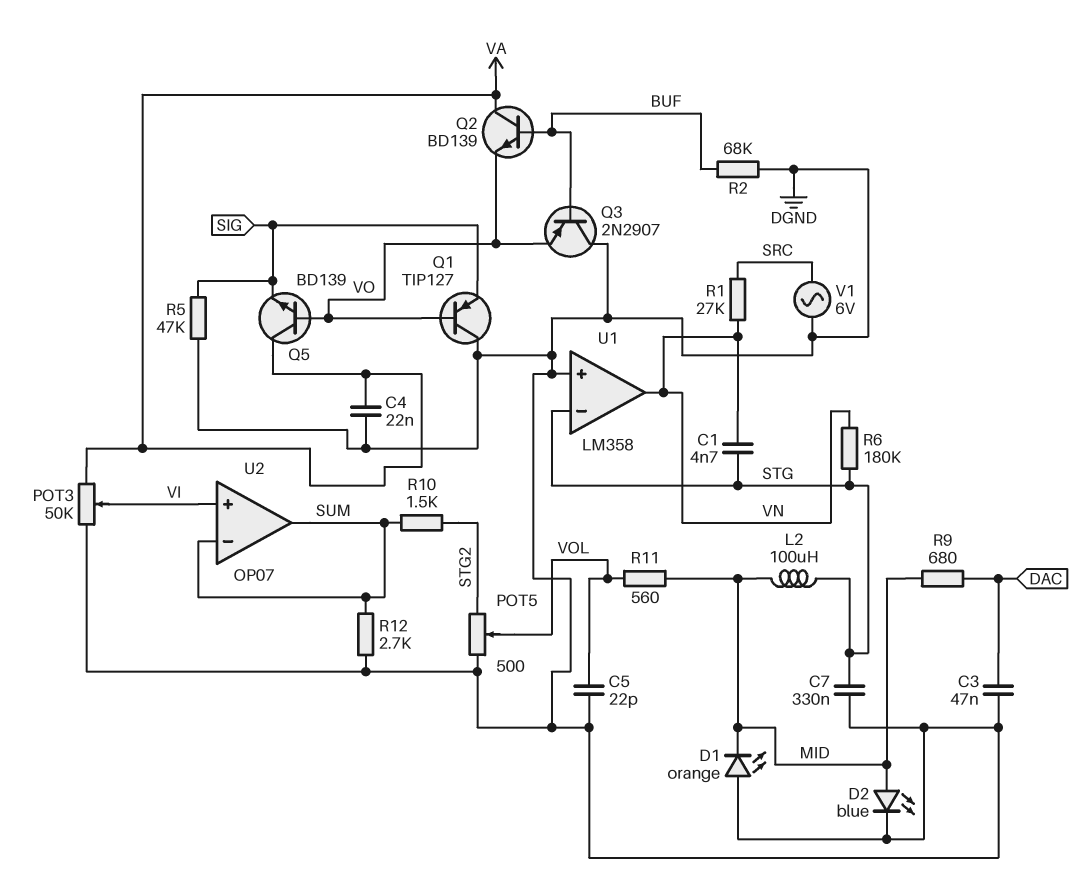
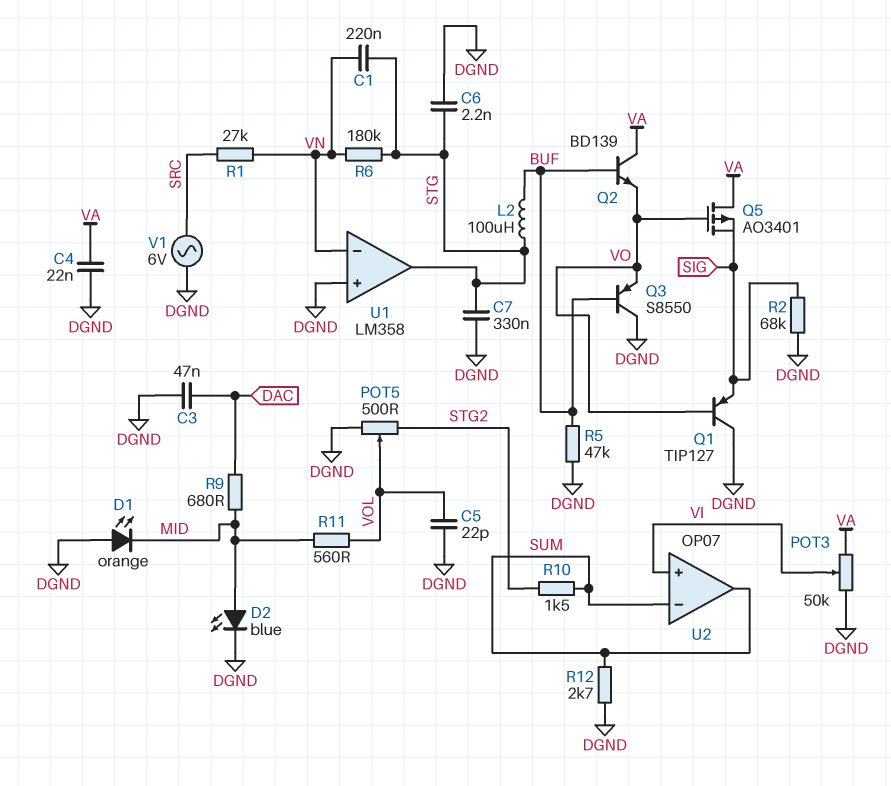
C1: 4.7nF (STG, VN) -> 220nF (STG, VN)
C6: none -> 2.2nF (DGND, STG)
L2: 100uH (MID, STG) -> 100uH (BUF, STG)
Q3: PNP 2N2907 (B BUF, C DGND, E VO) -> PNP S8550 (B BUF, C DGND, E VO)
Q5: NPN BD139 (B VO, C VA, E SIG) -> PMOS AO3401 (G VO, D VA, S SIG)
R2: 68k (BUF, DGND) -> 68k (DGND, SIG)
R5: 47k (DGND, SIG) -> 47k (BUF, DGND)
U1 pin in-: STG -> VN
U1 pin out: VN -> STG

